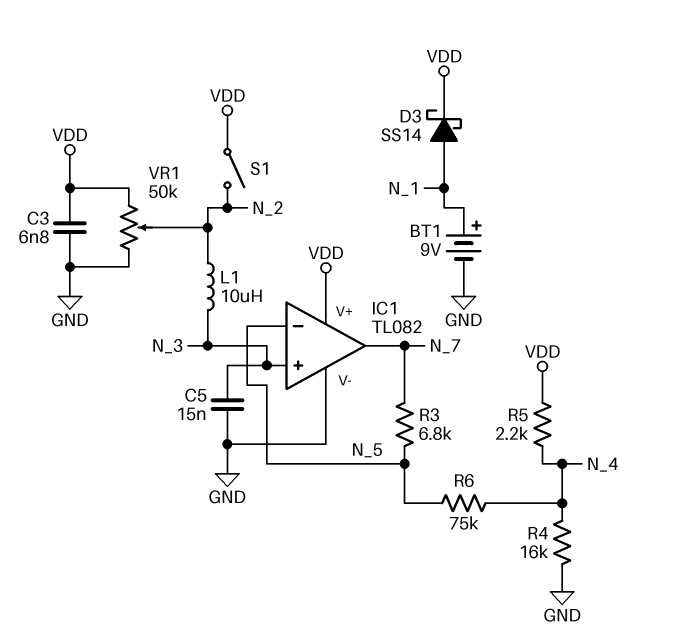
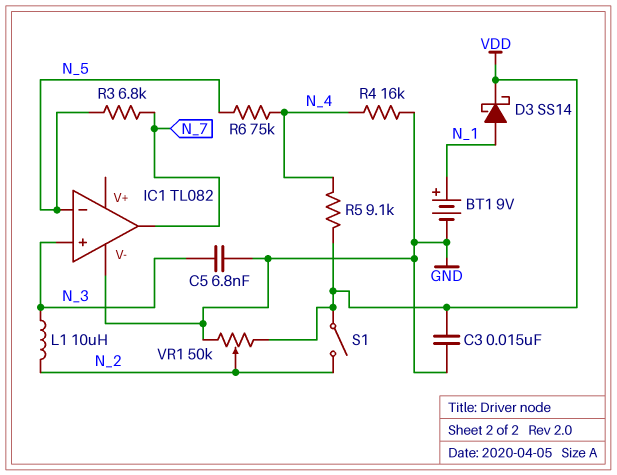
C3: 6.8nF (GND, VDD) -> 15nF (GND, VDD)
C5: 15nF (GND, N_3) -> 6.8nF (GND, N_3)
IC1 pin V+: VDD -> none
R5: 2.2k (N_4, VDD) -> 9.1k (N_4, VDD)

